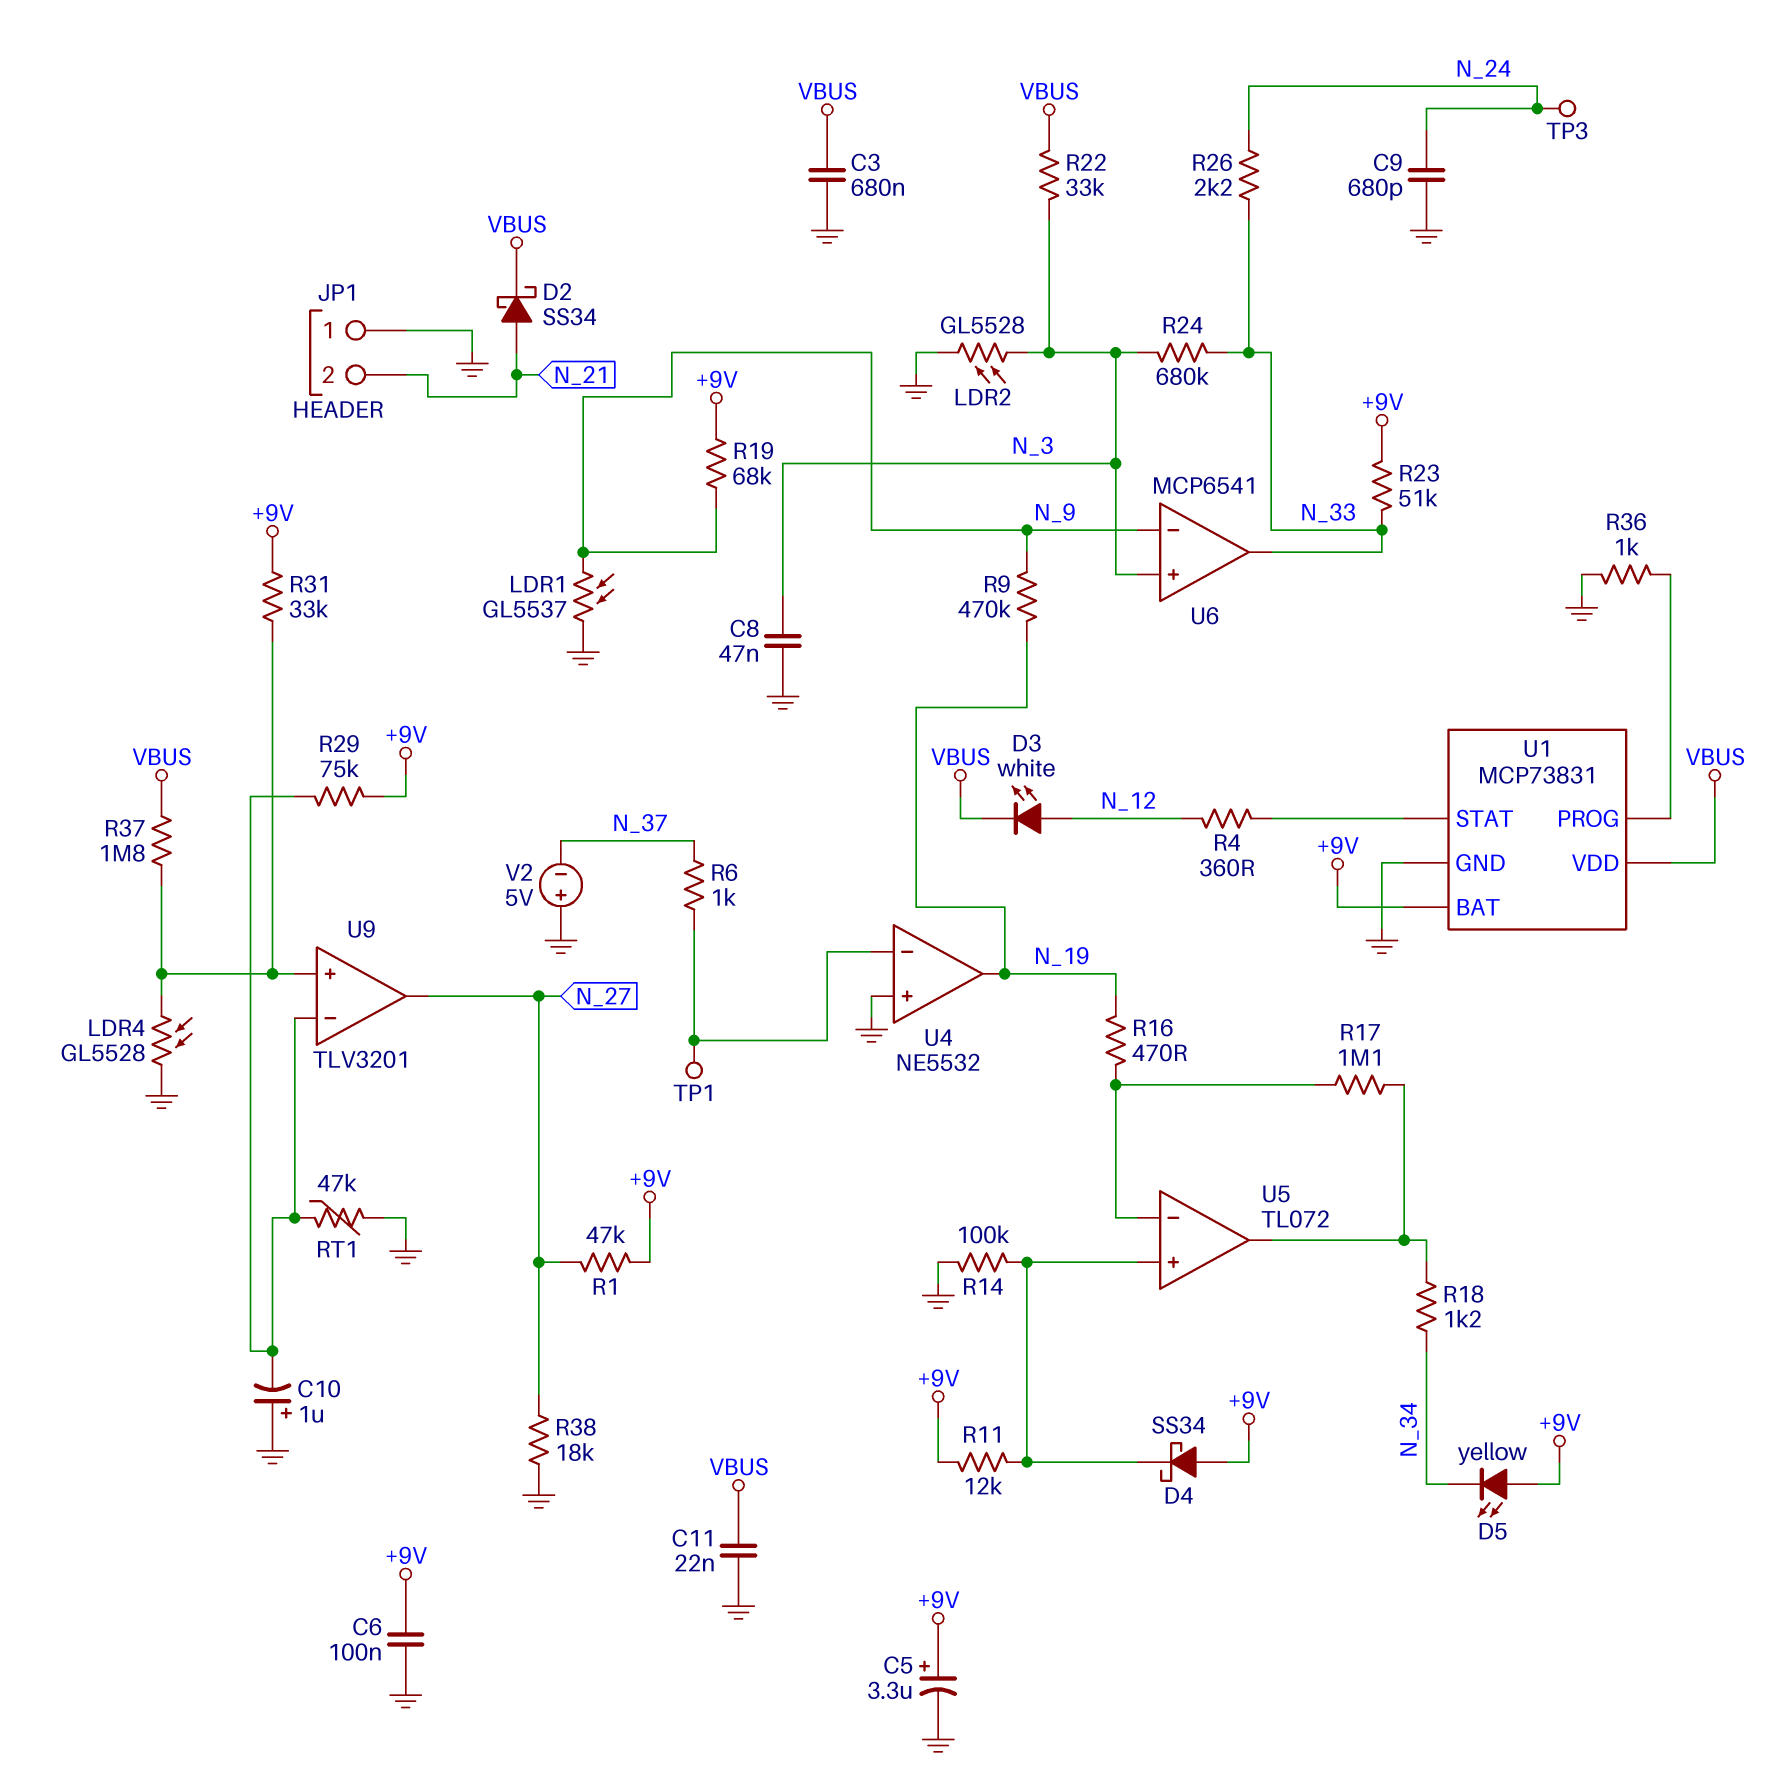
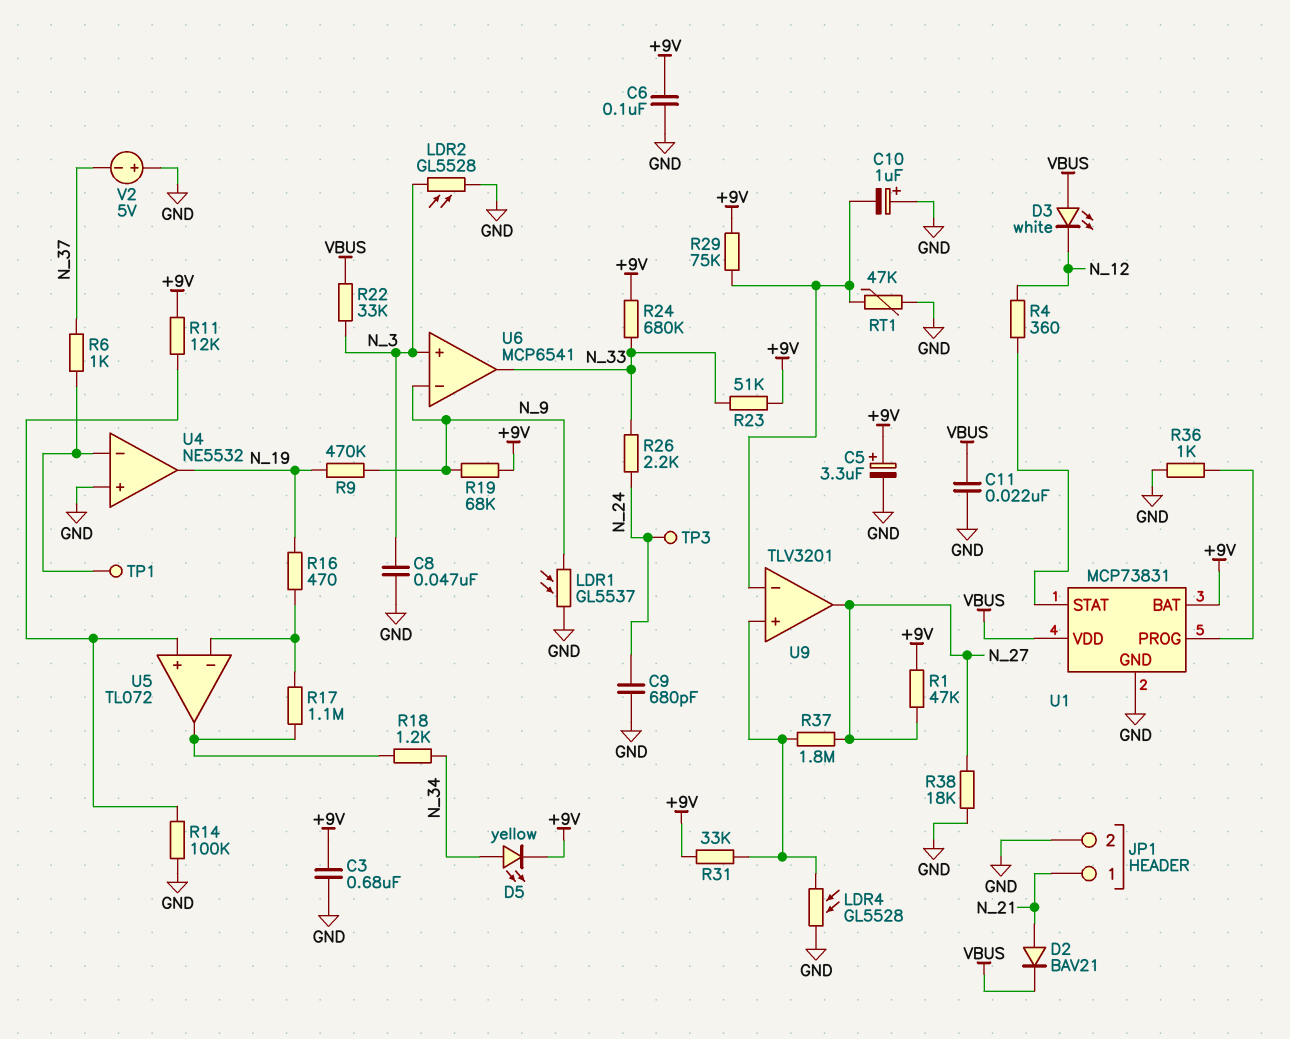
C3: 680nF (GND, VBUS) -> 680nF (+9V, GND)
D2: schottky SS34 (A N_21, K VBUS) -> diode BAV21 (A N_21, K VBUS)
D3: LED white (A N_12, K VBUS) -> LED white (A VBUS, K N_12)
D4: schottky SS34 (A +9V, K U5/in+) -> none
D5: LED yellow (A +9V, K N_34) -> LED yellow (A N_34, K +9V)
JP1 pin 1: GND -> N_21
JP1 pin 2: N_21 -> GND
R24: 680k (N_3, N_33) -> 680k (+9V, N_33)
R37: 1.8M (U9/in+, VBUS) -> 1.8M (N_27, U9/in+)

